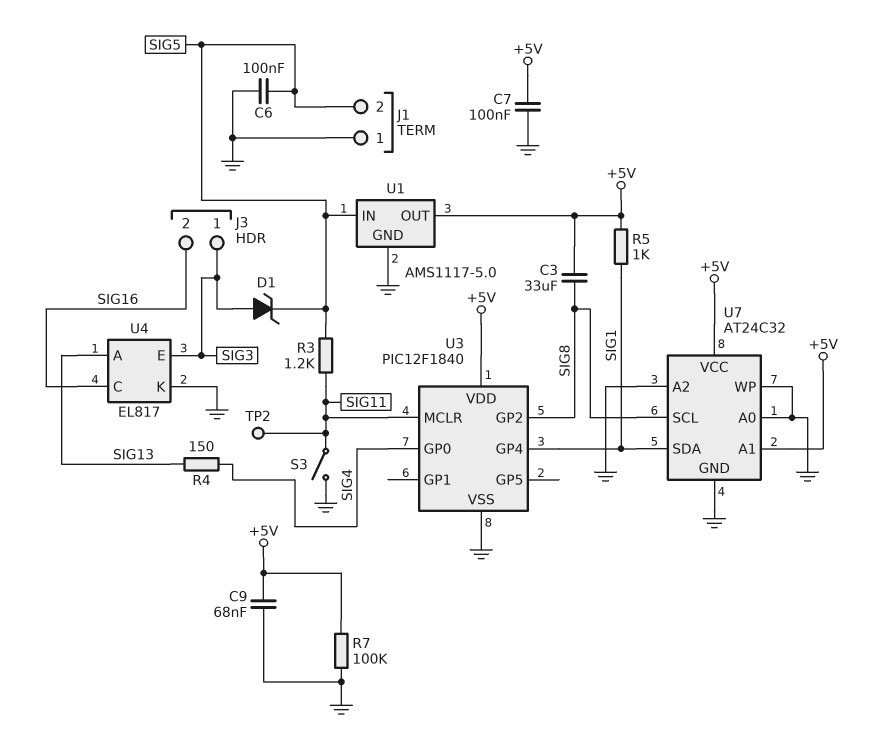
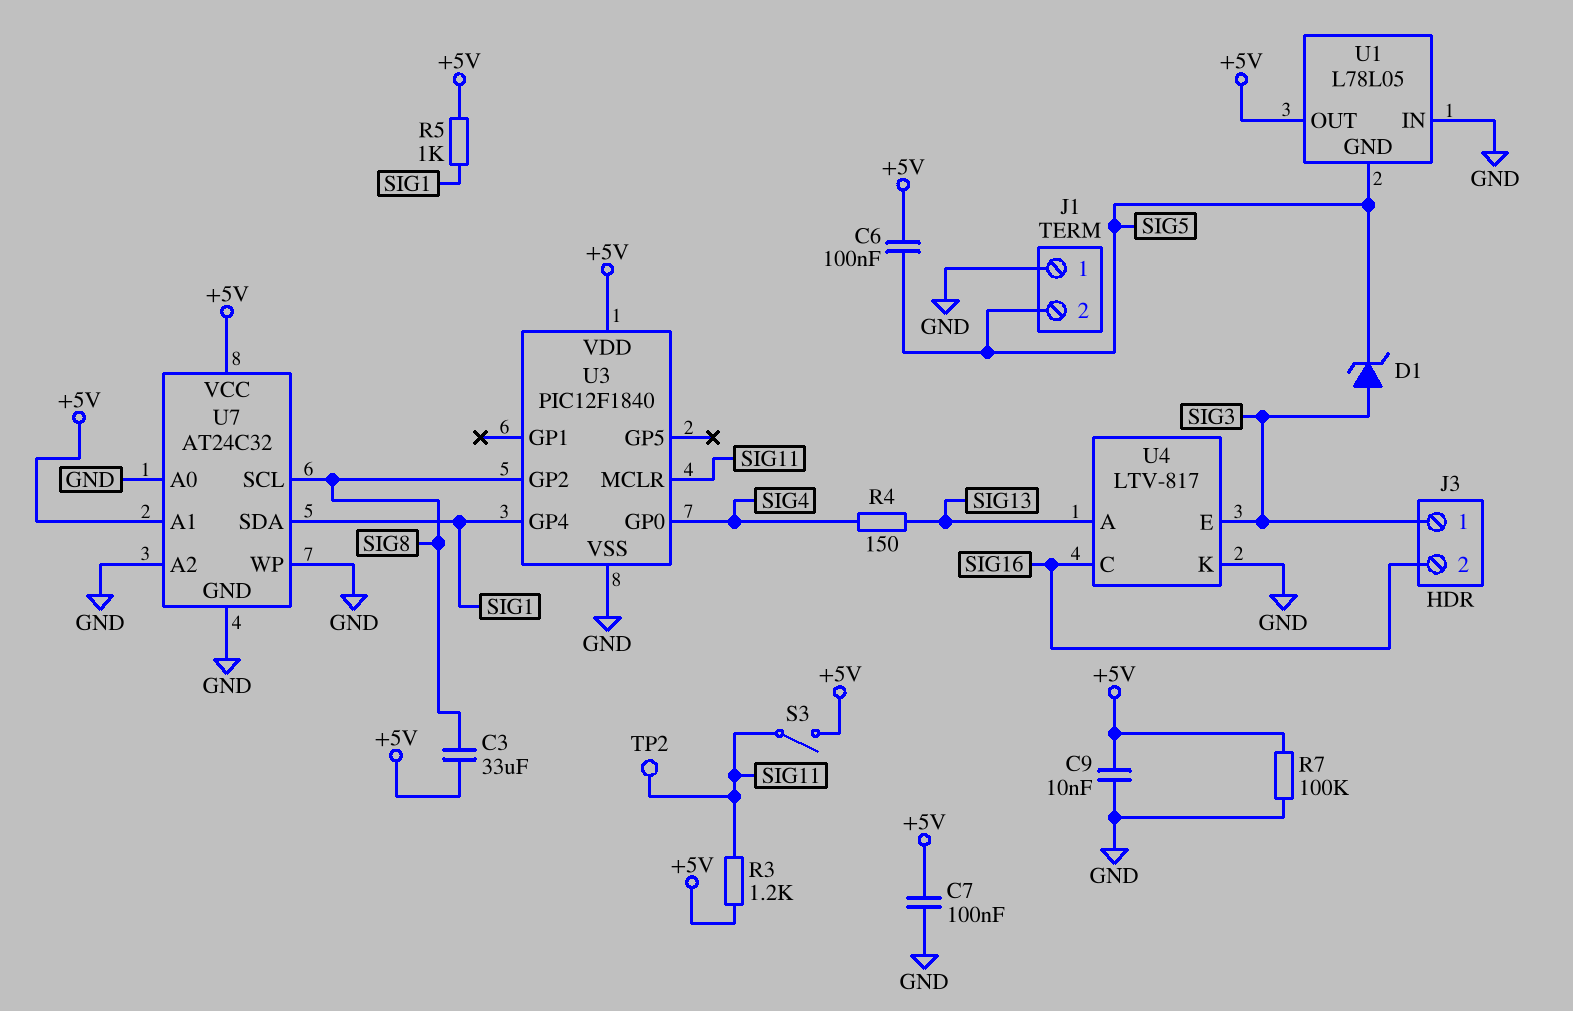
C6: 100nF (GND, SIG5) -> 100nF (+5V, SIG5)
C9: 68nF (+5V, GND) -> 10nF (+5V, GND)
R3: 1.2k (SIG5, SIG11) -> 1.2k (+5V, SIG11)
S3: switch (GND, SIG11) -> switch (+5V, SIG11)
U1: AMS1117-5.0 -> L78L05
U1 pin GND: GND -> SIG5
U1 pin IN: SIG5 -> GND
U4: EL817 -> LTV-817

